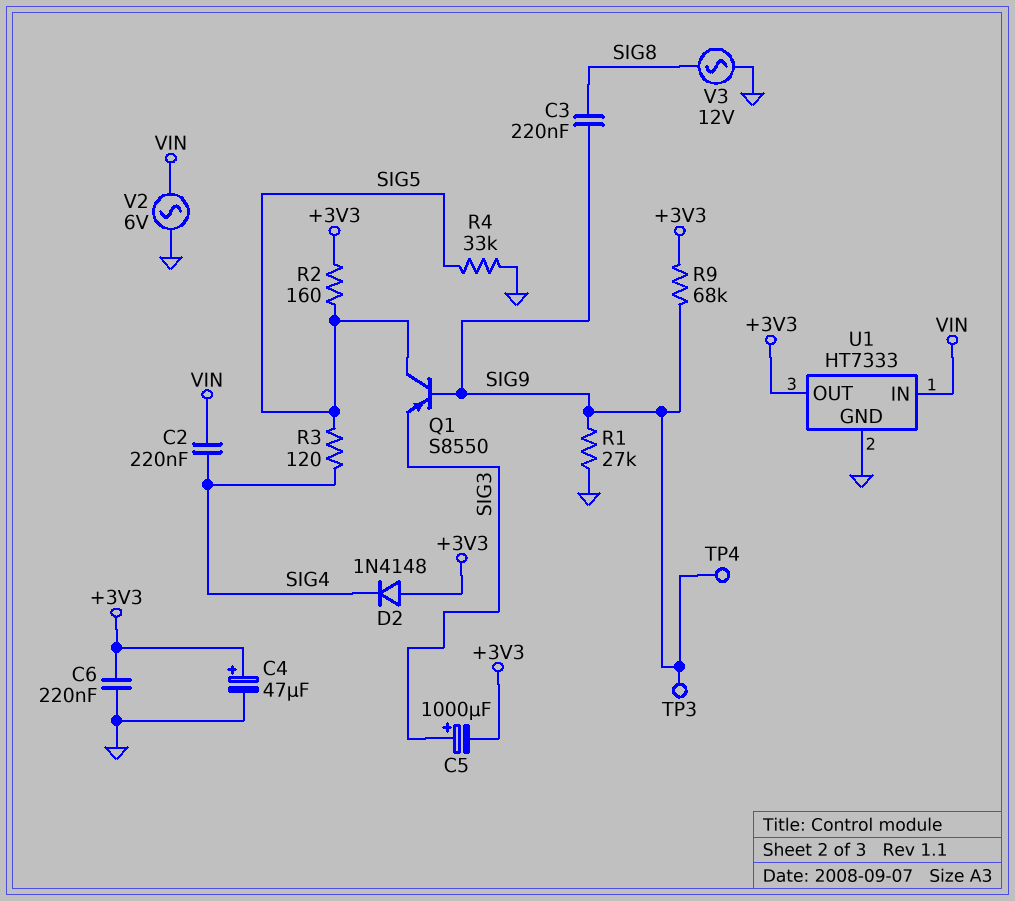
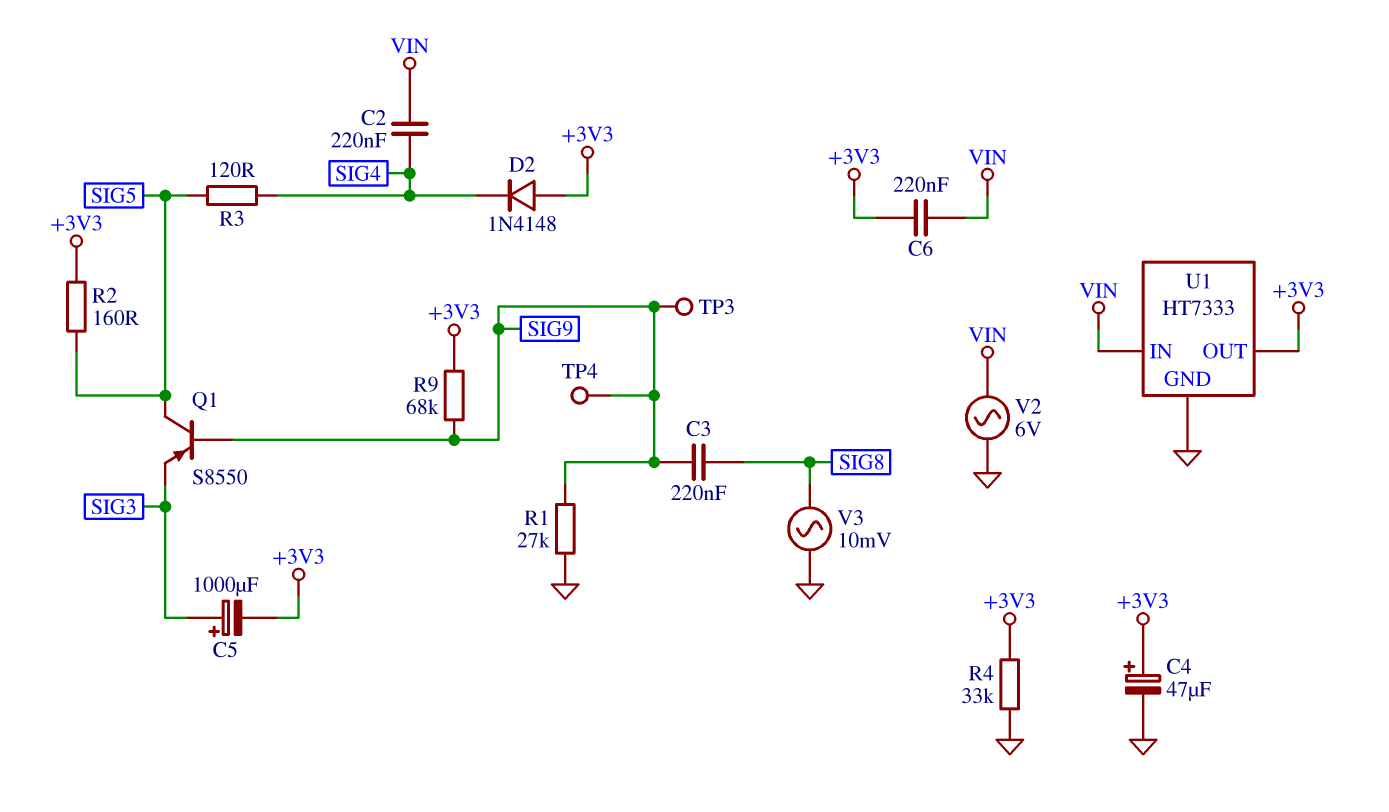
C6: 220nF (+3V3, GND) -> 220nF (+3V3, VIN)
R4: 33k (GND, SIG5) -> 33k (+3V3, GND)
V3: AC 12V (GND, SIG8) -> AC 10mV (GND, SIG8)

